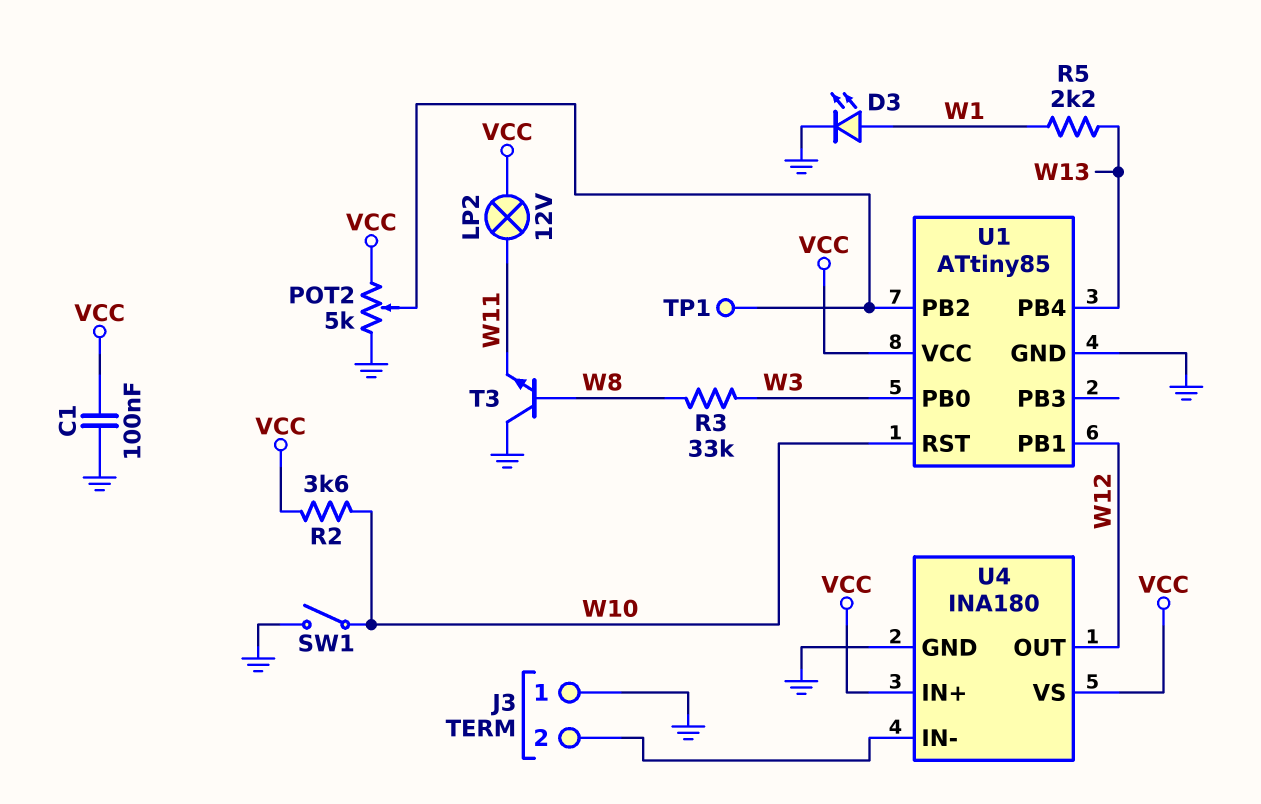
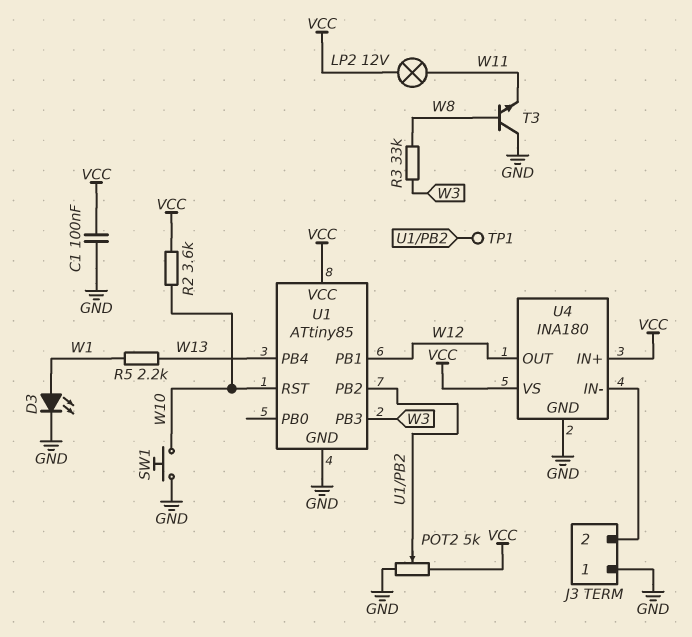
SW1: switch (GND, W10) -> button (GND, W10)
U1 pin PB0: W3 -> none
U1 pin PB3: none -> W3

